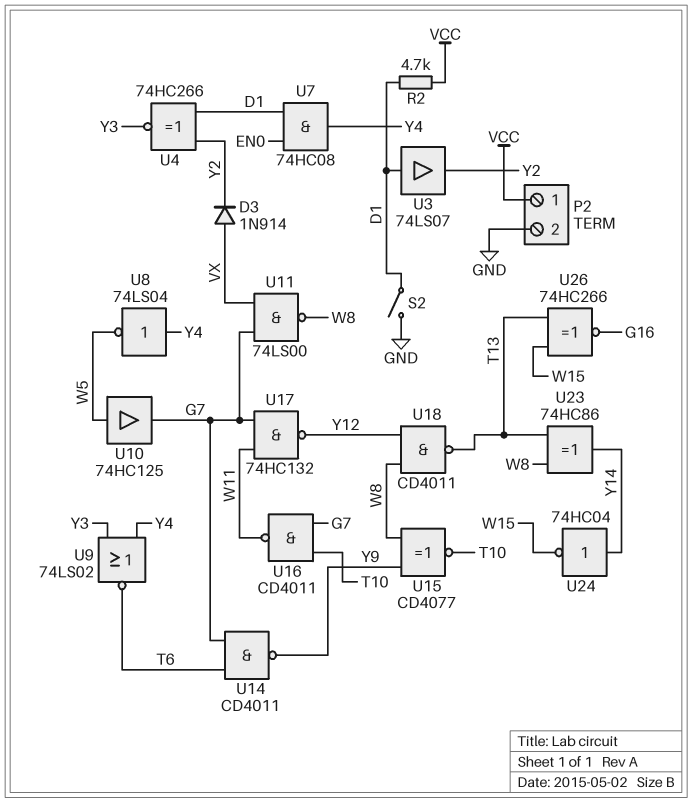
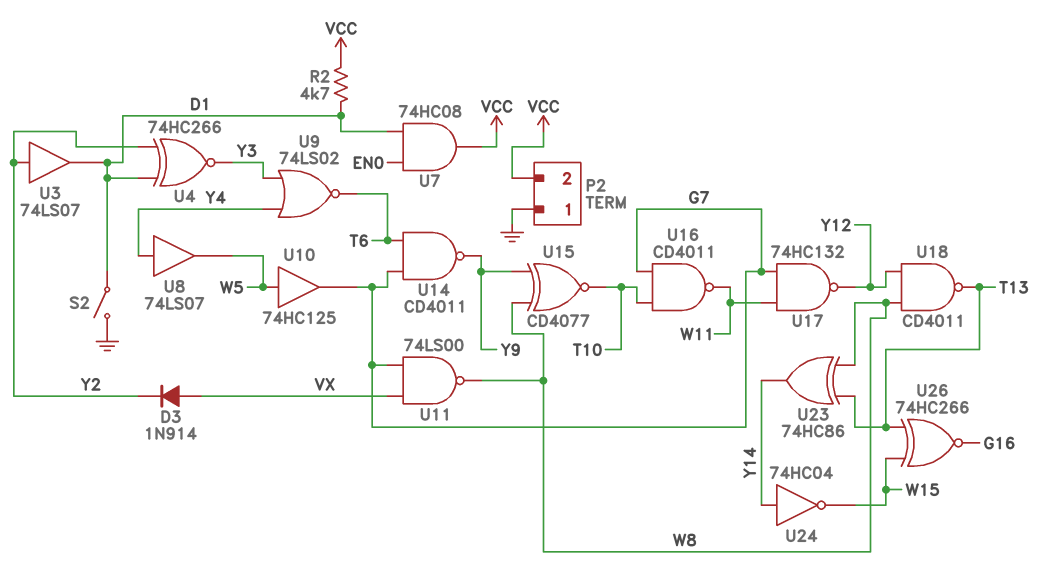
P2 pin 1: VCC -> GND
P2 pin 2: GND -> VCC
U3: buffer 74LS07 (in D1, out Y2) -> buffer 74LS07 (in Y2, out D1)
U7: AND 74HC08 (in D1, in EN0, out Y4) -> AND 74HC08 (in D1, in EN0, out VCC)
U8: NOT 74LS04 (in Y4, out W5) -> buffer 74LS07 (in Y4, out W5)

